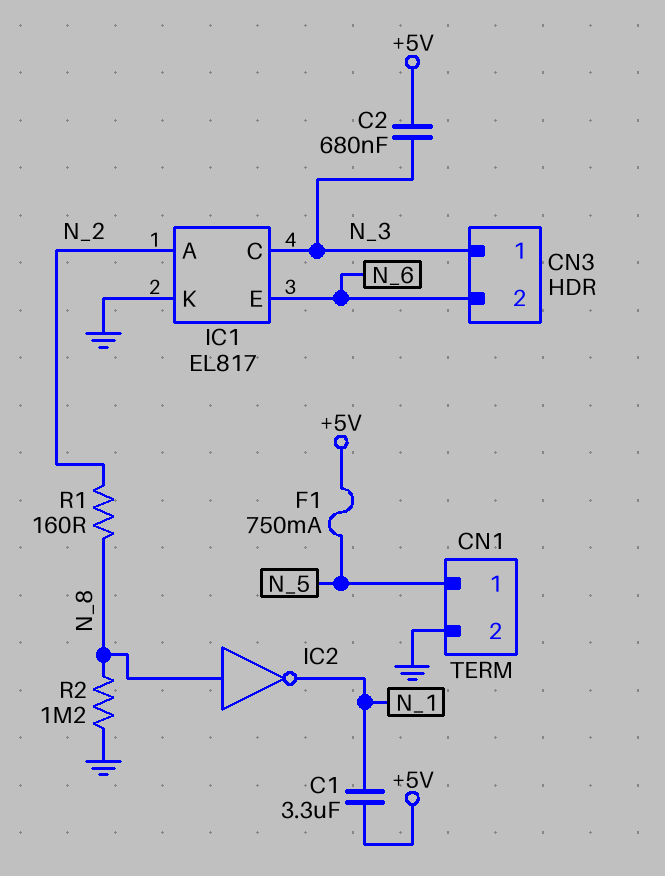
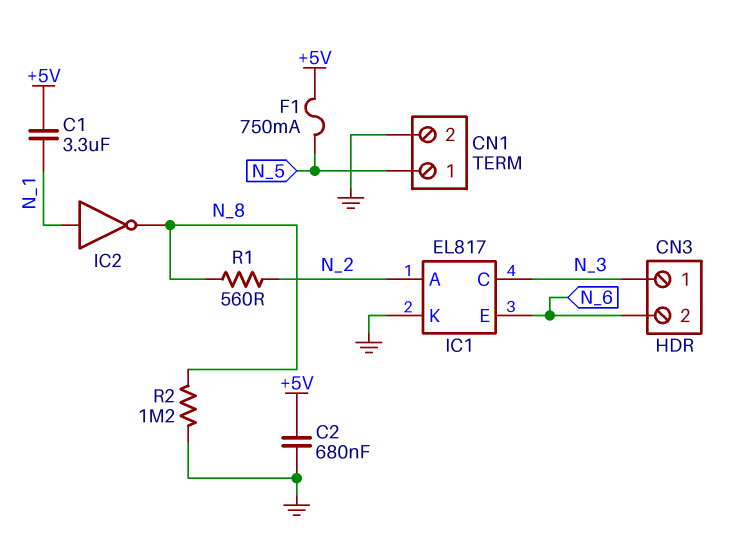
C2: 680nF (+5V, N_3) -> 680nF (+5V, GND)
IC2: NOT (in N_8, out N_1) -> NOT (in N_1, out N_8)
R1: 160 (N_2, N_8) -> 560 (N_2, N_8)

